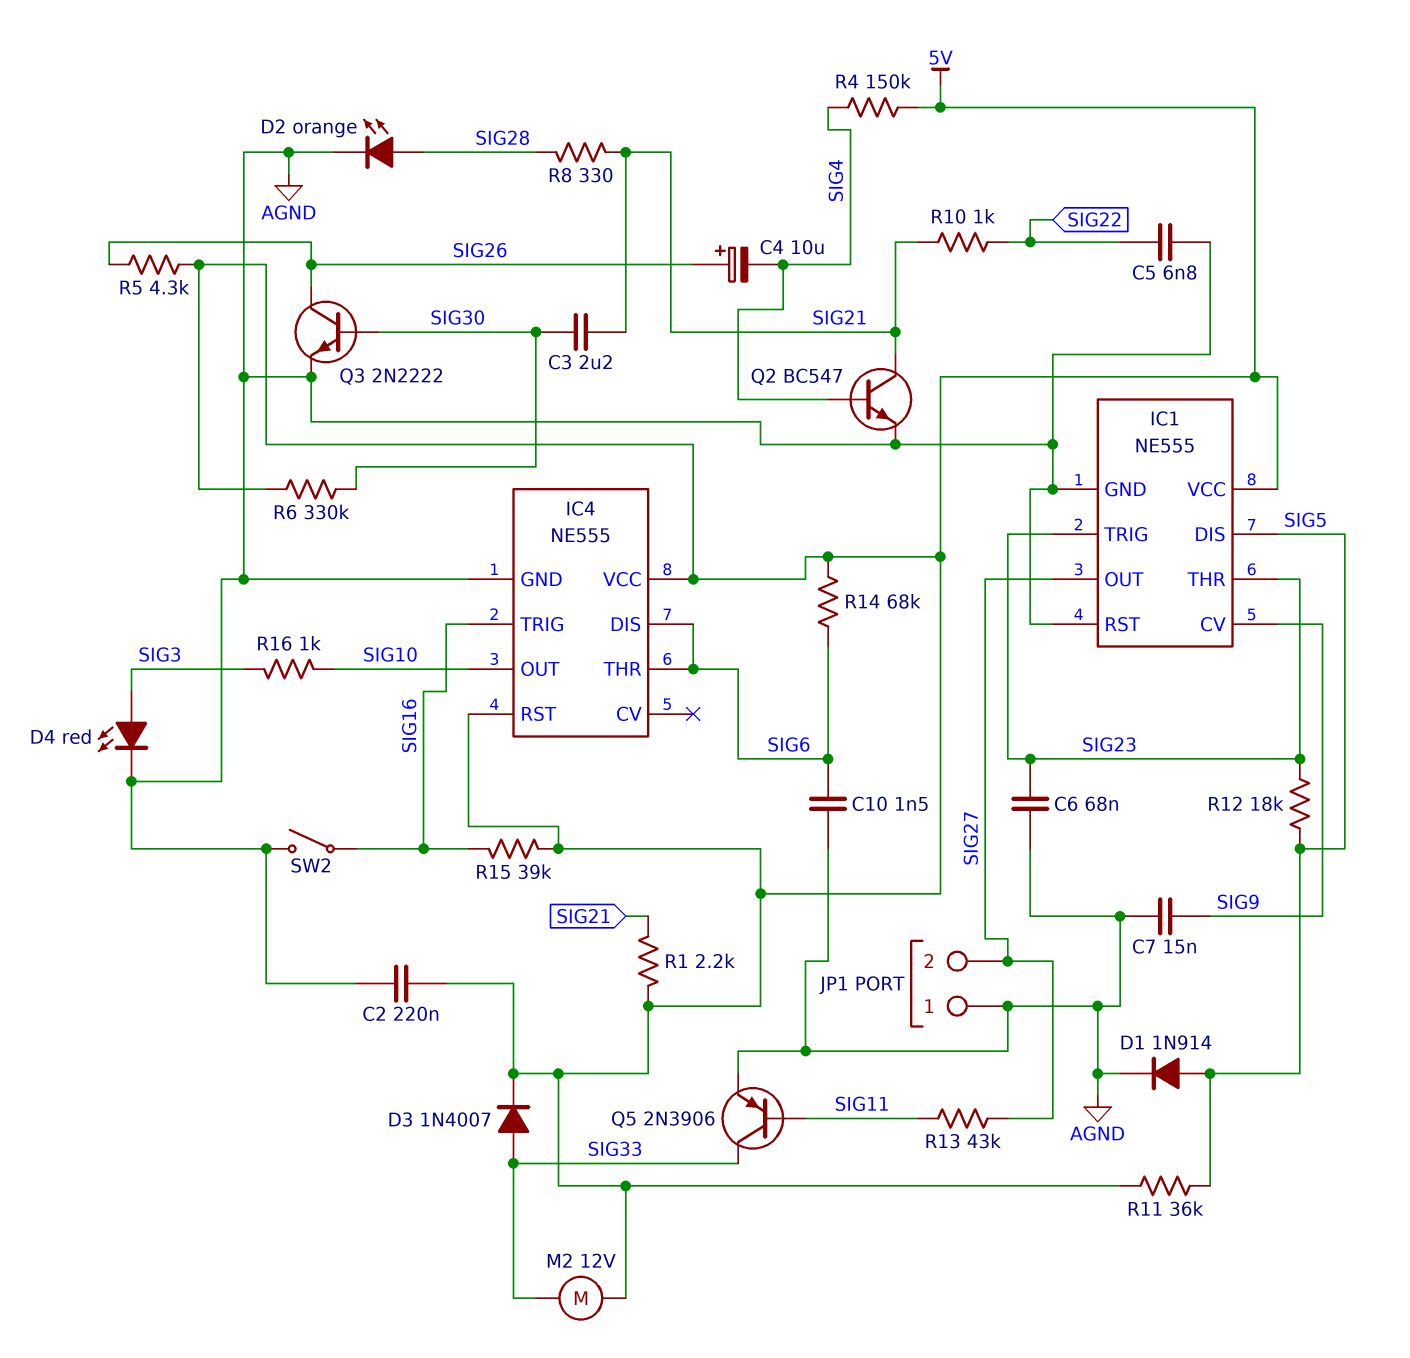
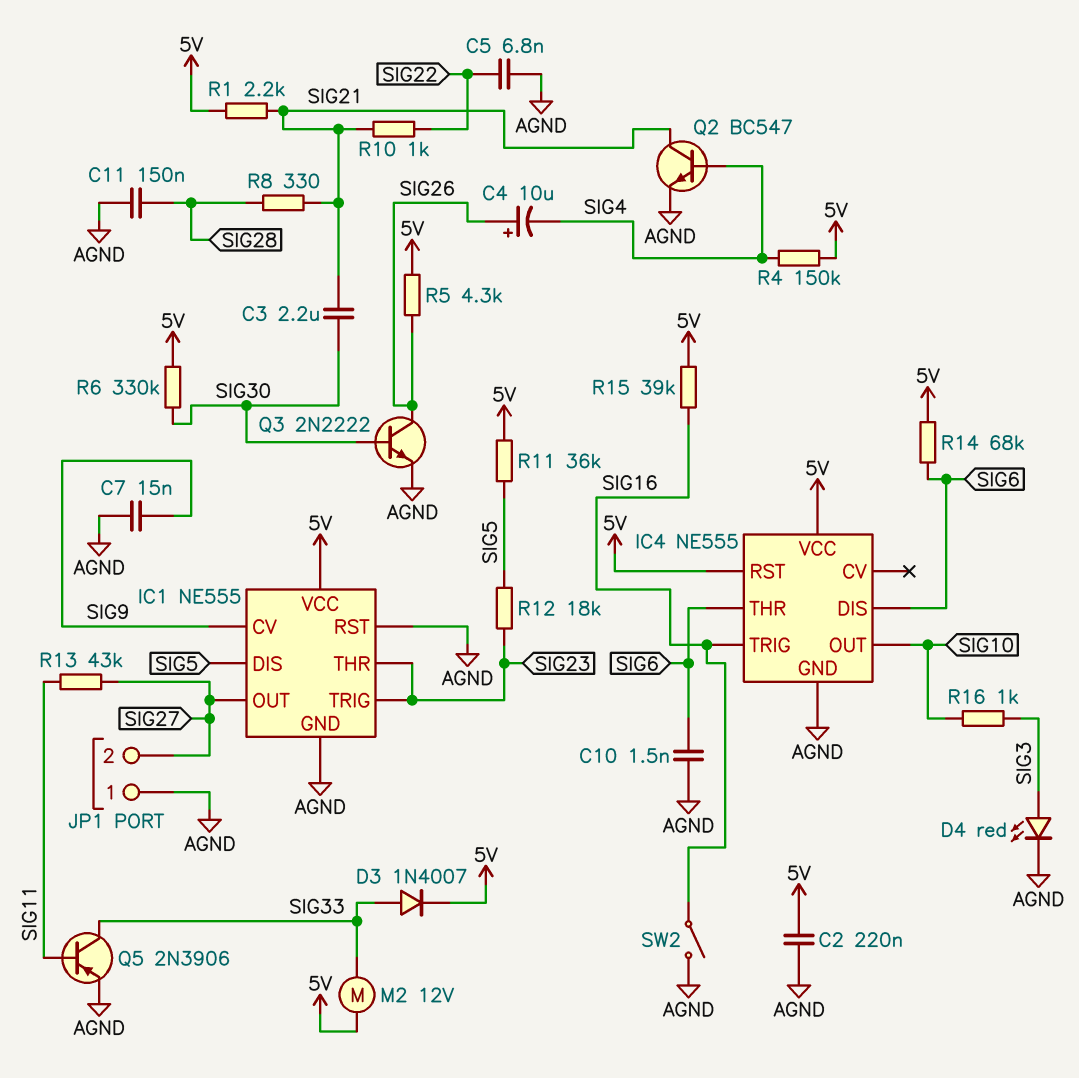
C6: 68nF (AGND, SIG23) -> none
C11: none -> 150nF (AGND, SIG28)
D1: diode 1N914 (A SIG5, K AGND) -> none
D2: LED orange (A SIG28, K AGND) -> none

